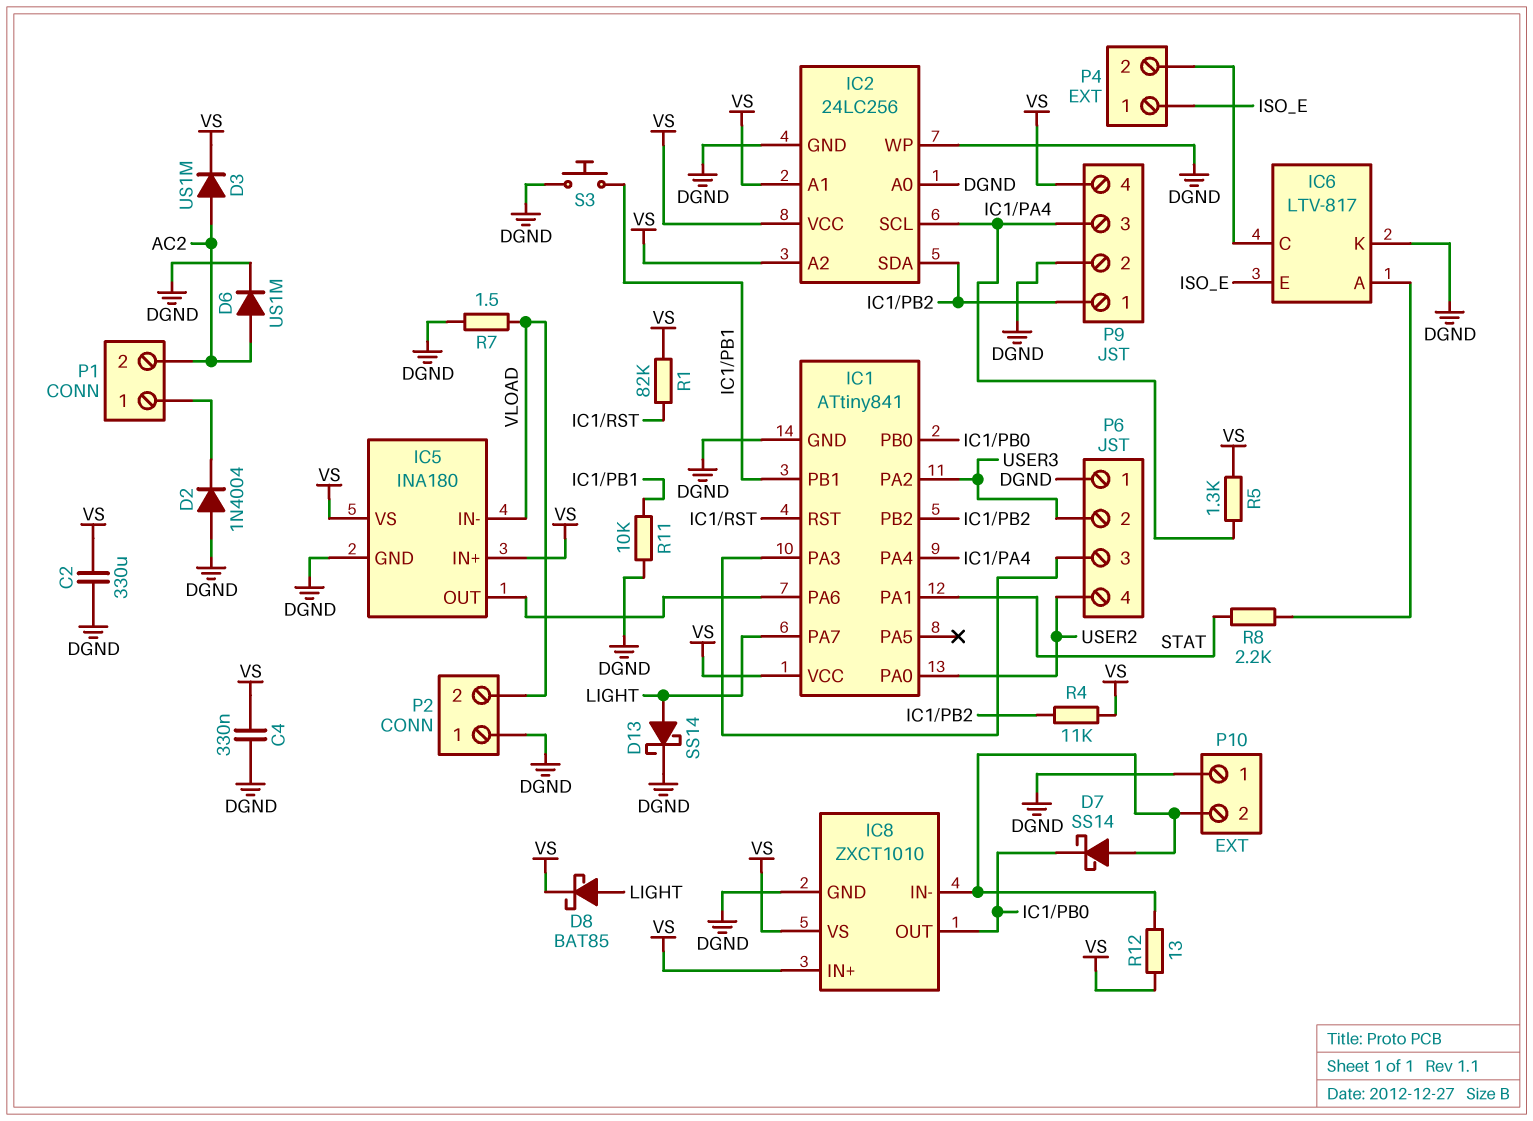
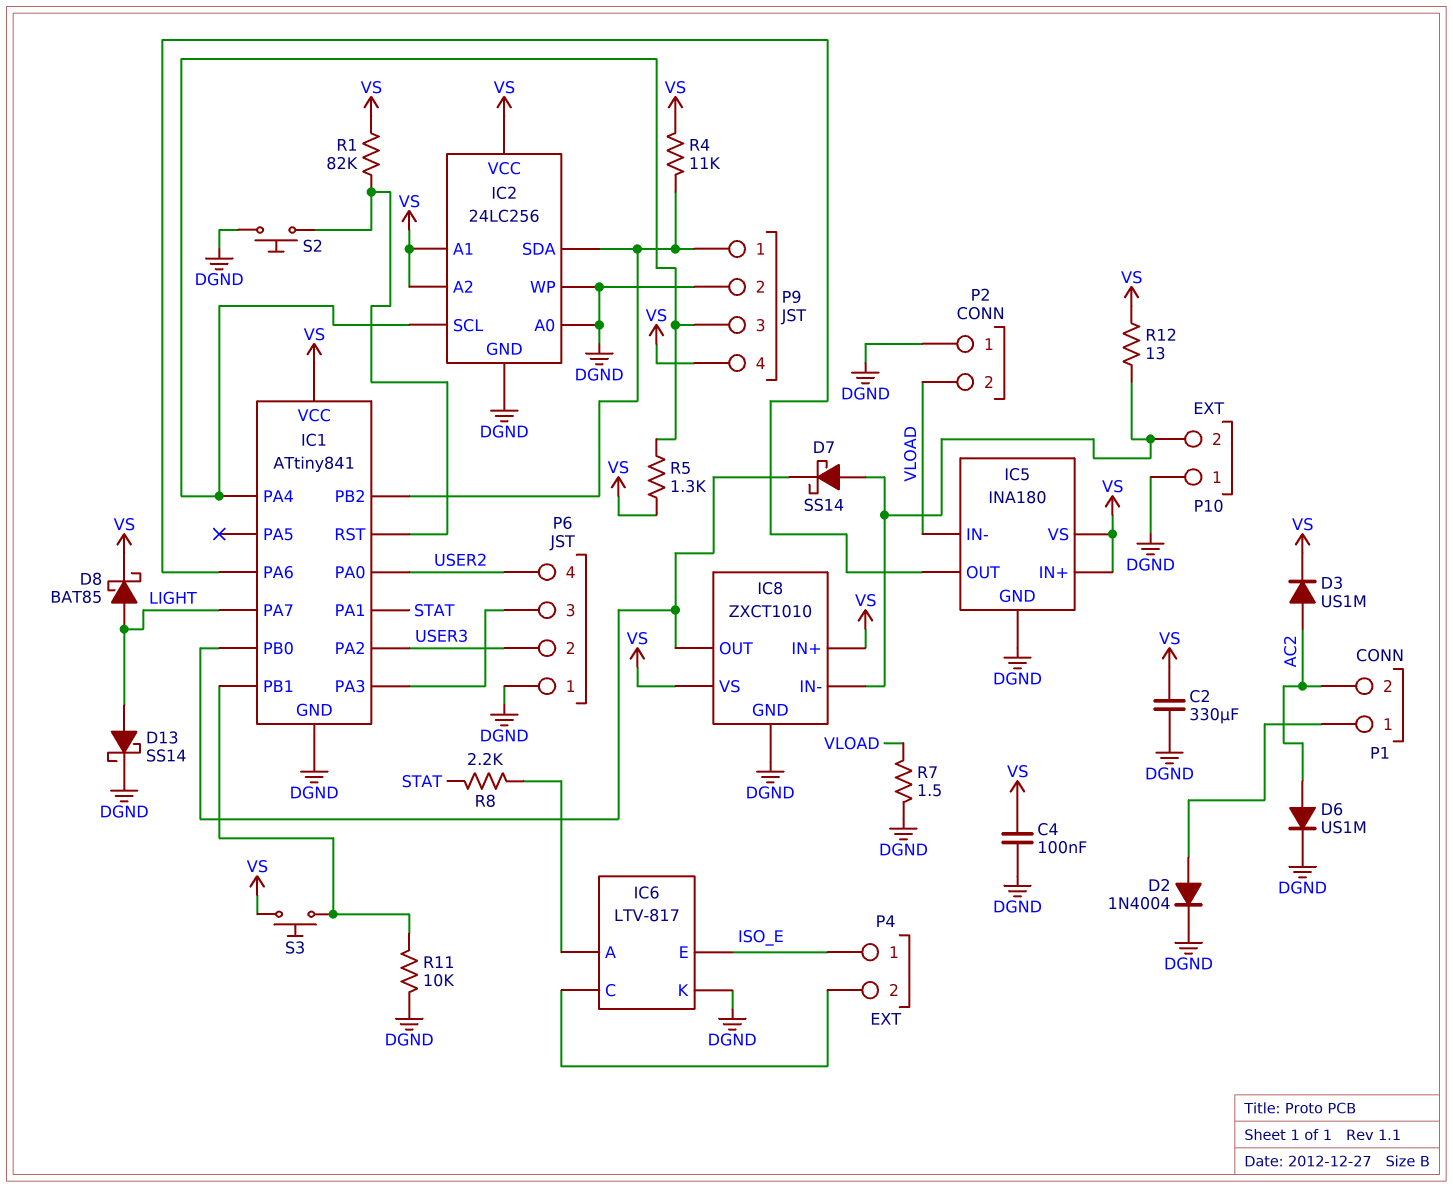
C4: 330nF (DGND, VS) -> 100nF (DGND, VS)
D2: diode 1N4004 (A DGND, K P1/1) -> diode 1N4004 (A P1/1, K DGND)
S2: none -> button (DGND, IC1/RST)
S3: button (DGND, IC1/PB1) -> button (IC1/PB1, VS)

